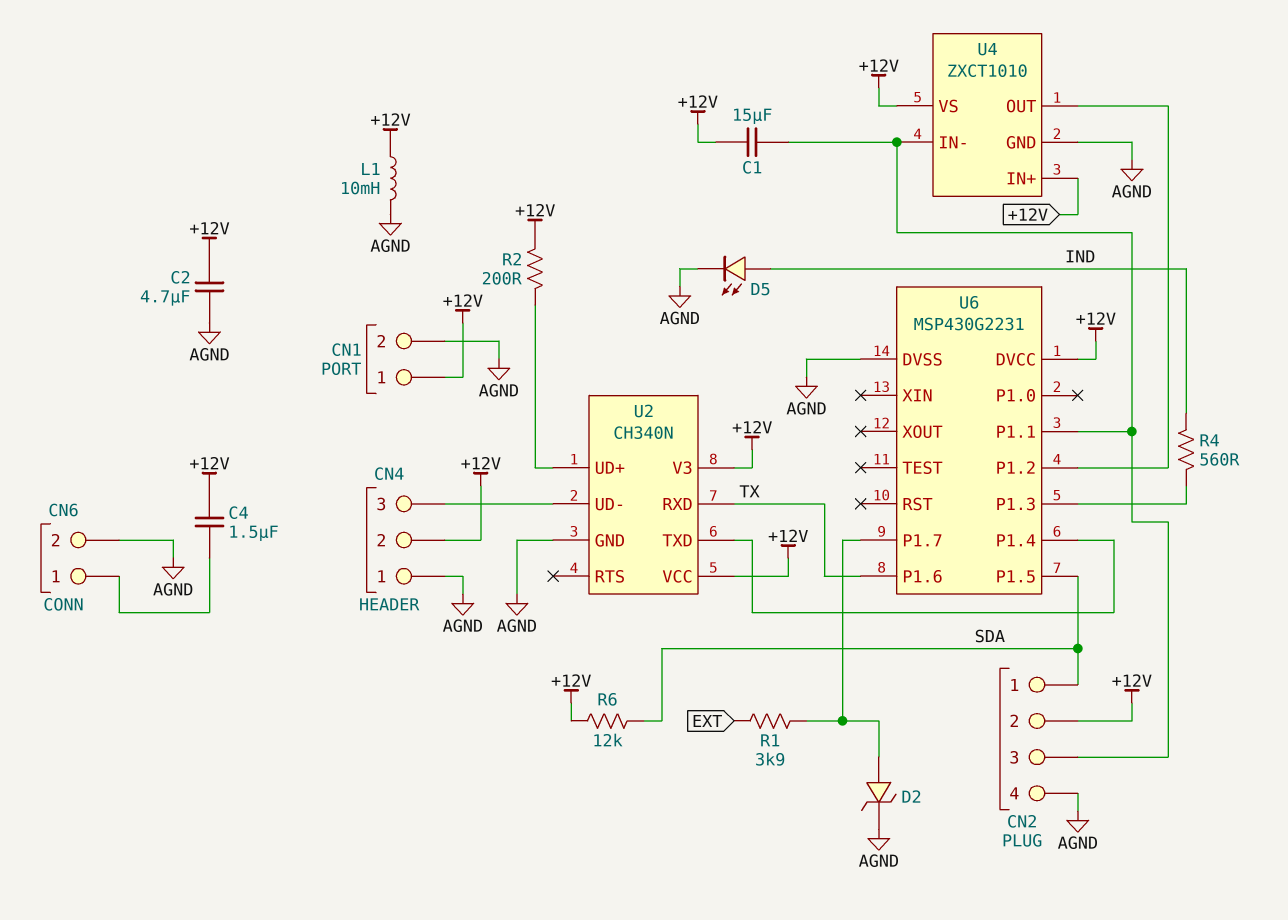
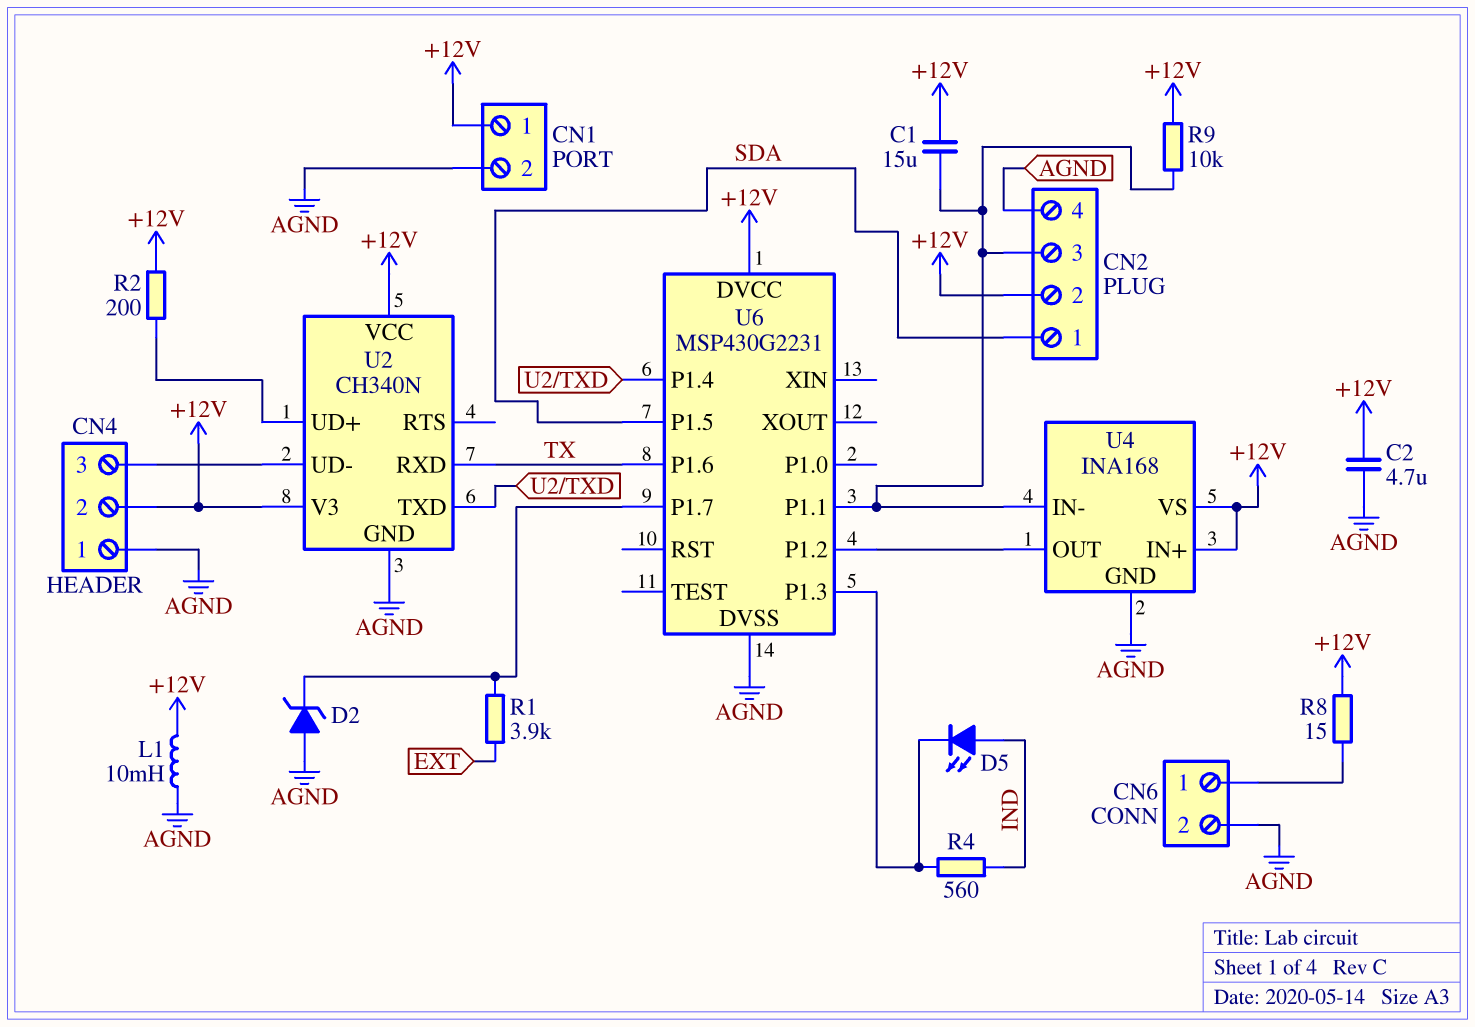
C4: 1.5uF (+12V, CN6/1) -> none
D2: zener (A U6/P1.7, K AGND) -> zener (A AGND, K U6/P1.7)
D5: LED (A IND, K AGND) -> LED (A IND, K U6/P1.3)
R6: 12k (+12V, SDA) -> none
R8: none -> 15 (+12V, CN6/1)
R9: none -> 10k (+12V, CN2/3)
U4: ZXCT1010 -> INA168

